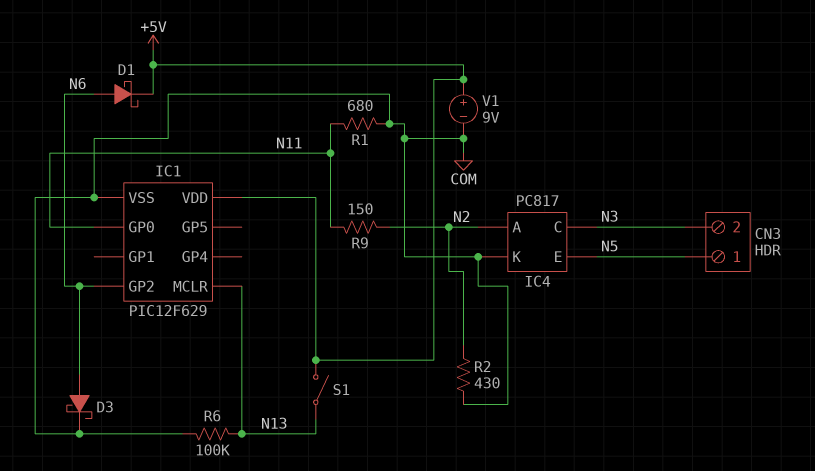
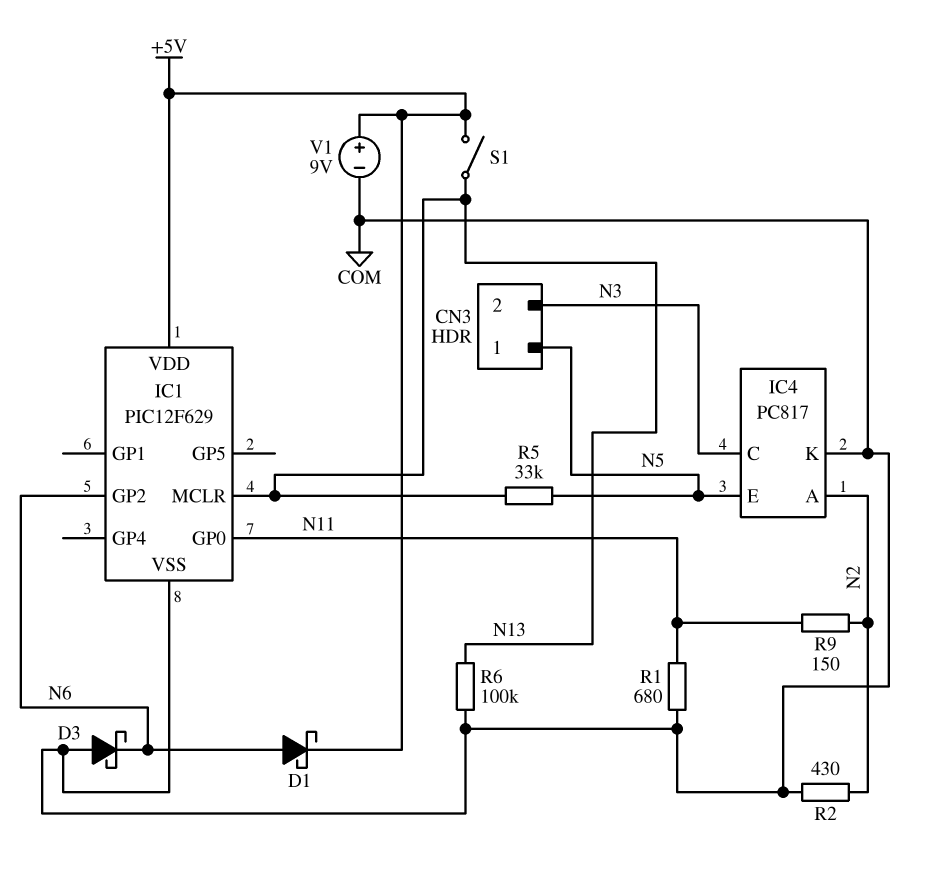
D3: schottky (A N6, K COM) -> schottky (A COM, K N6)
R5: none -> 33k (N5, N13)

